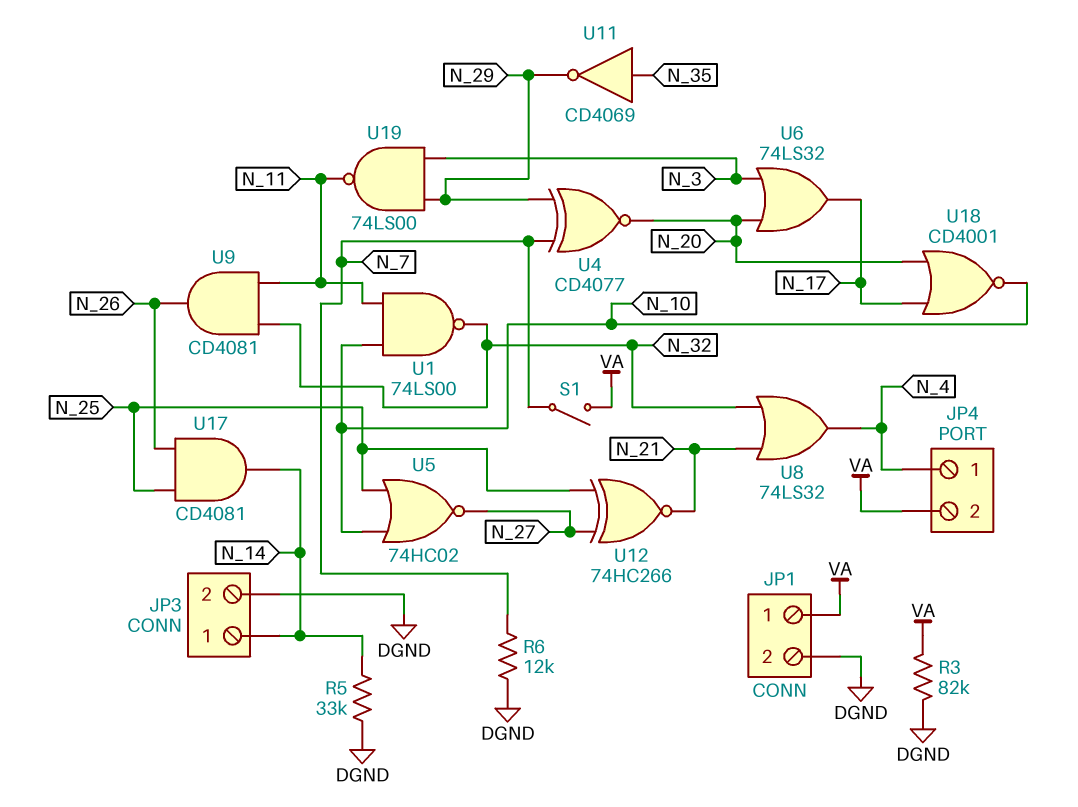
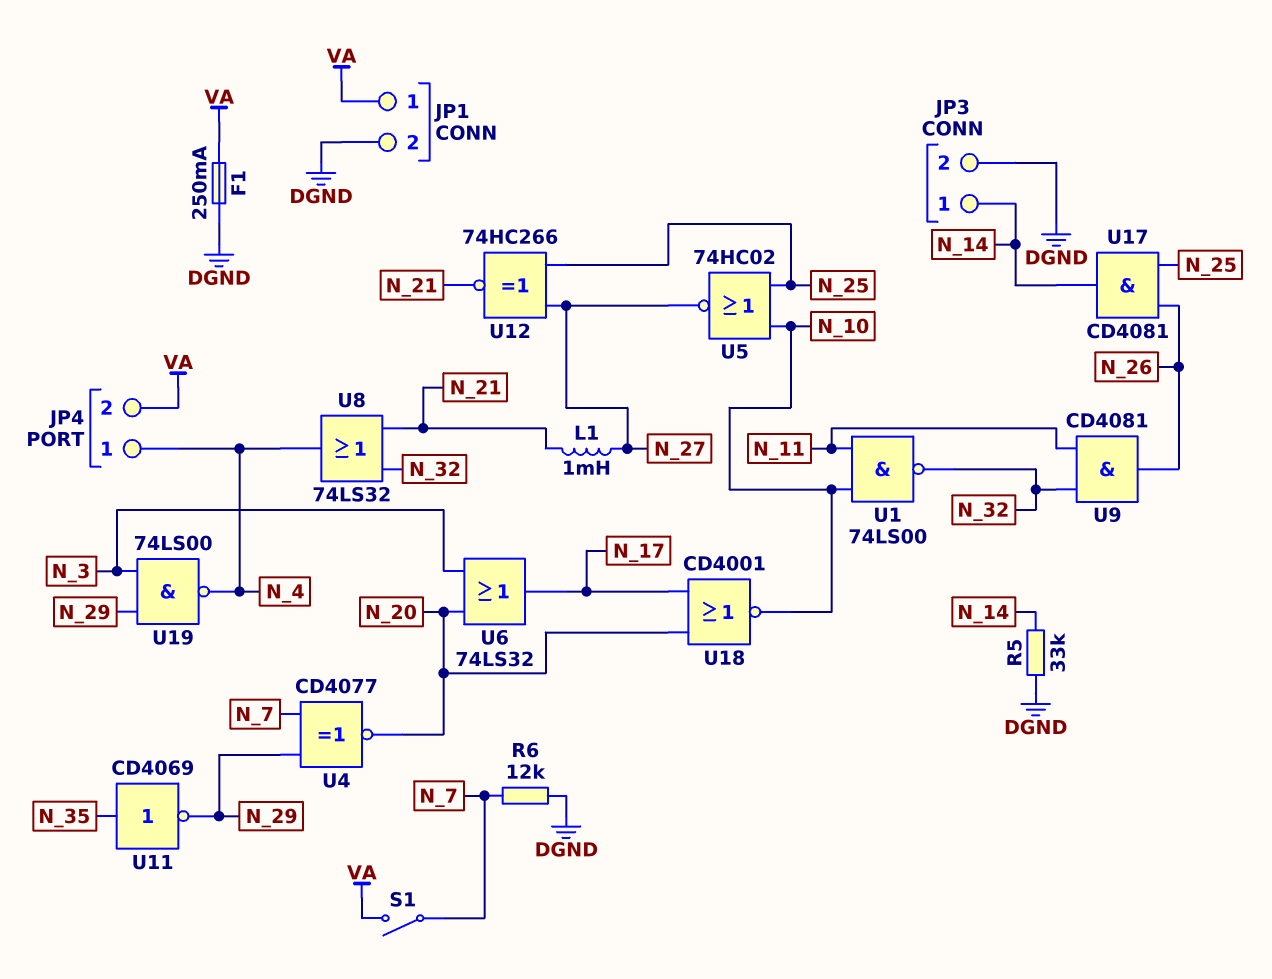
F1: none -> 250mA (DGND, VA)
L1: none -> 1mH (N_21, N_27)
R3: 82k (DGND, VA) -> none
U19: NAND 74LS00 (in N_3, in N_29, out N_11) -> NAND 74LS00 (in N_3, in N_29, out N_4)

